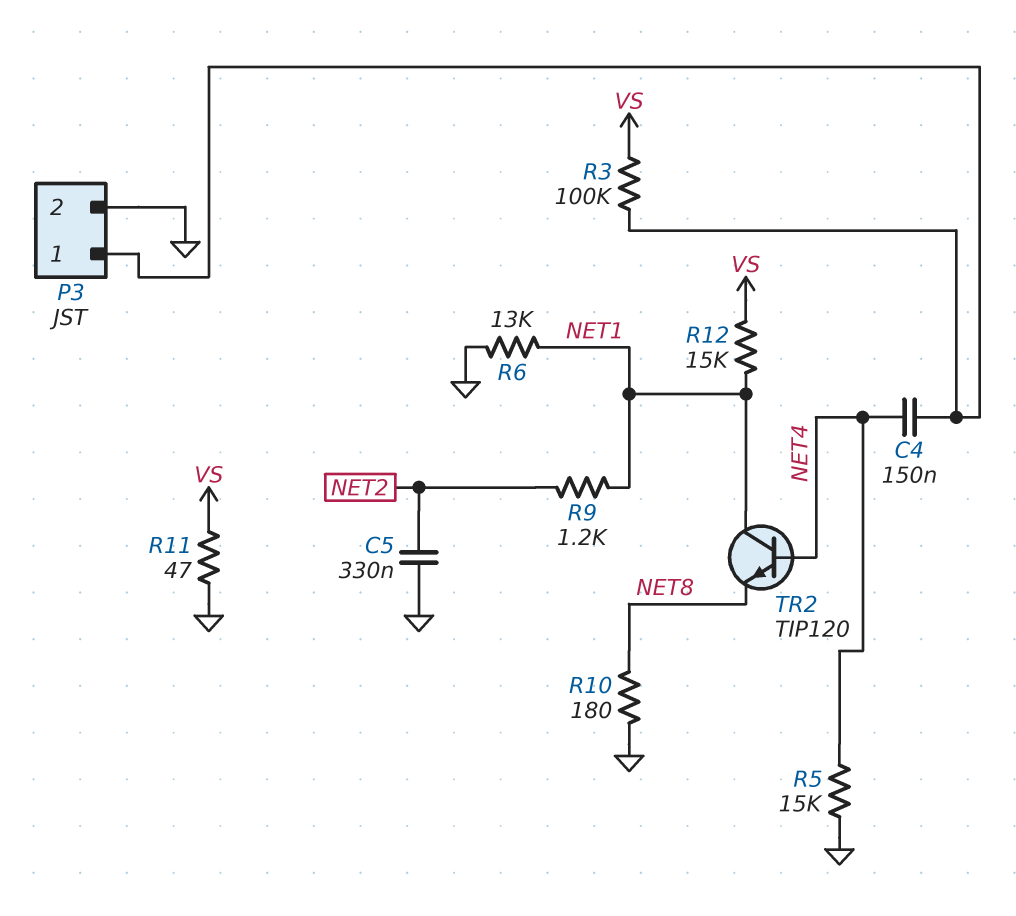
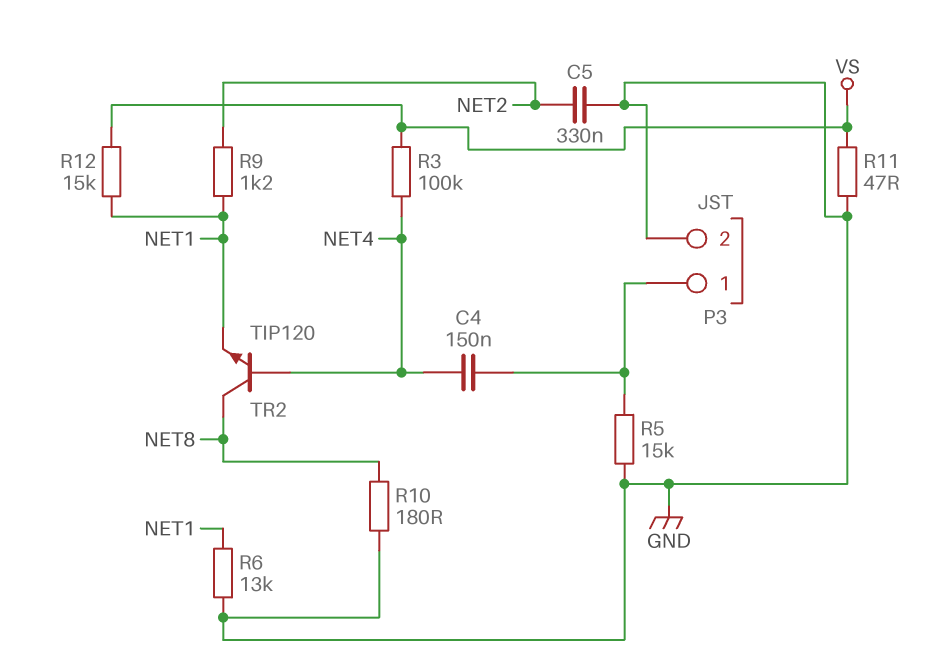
R3: 100k (P3/1, VS) -> 100k (NET4, VS)
R5: 15k (GND, NET4) -> 15k (GND, P3/1)
TR2: NPN TIP120 (B NET4, C NET1, E NET8) -> NPN TIP120 (B NET4, C NET8, E NET1)

